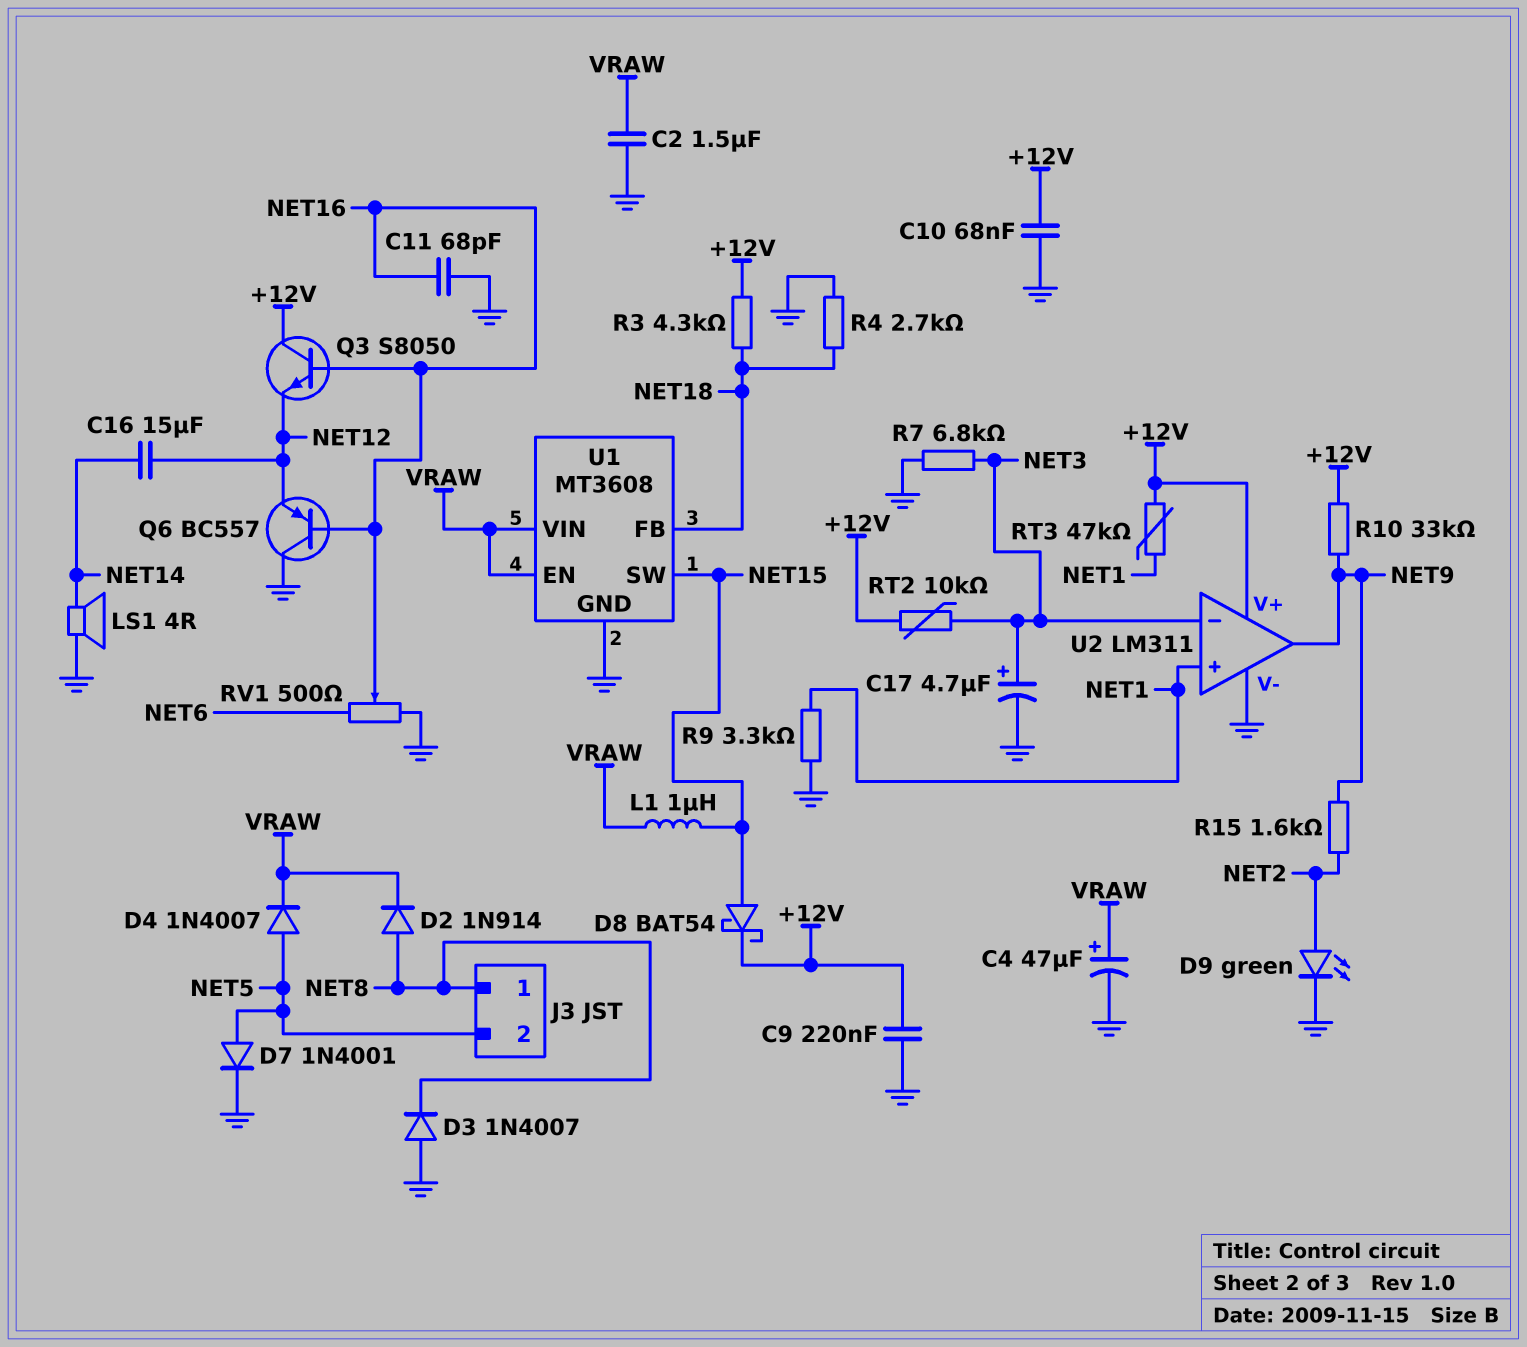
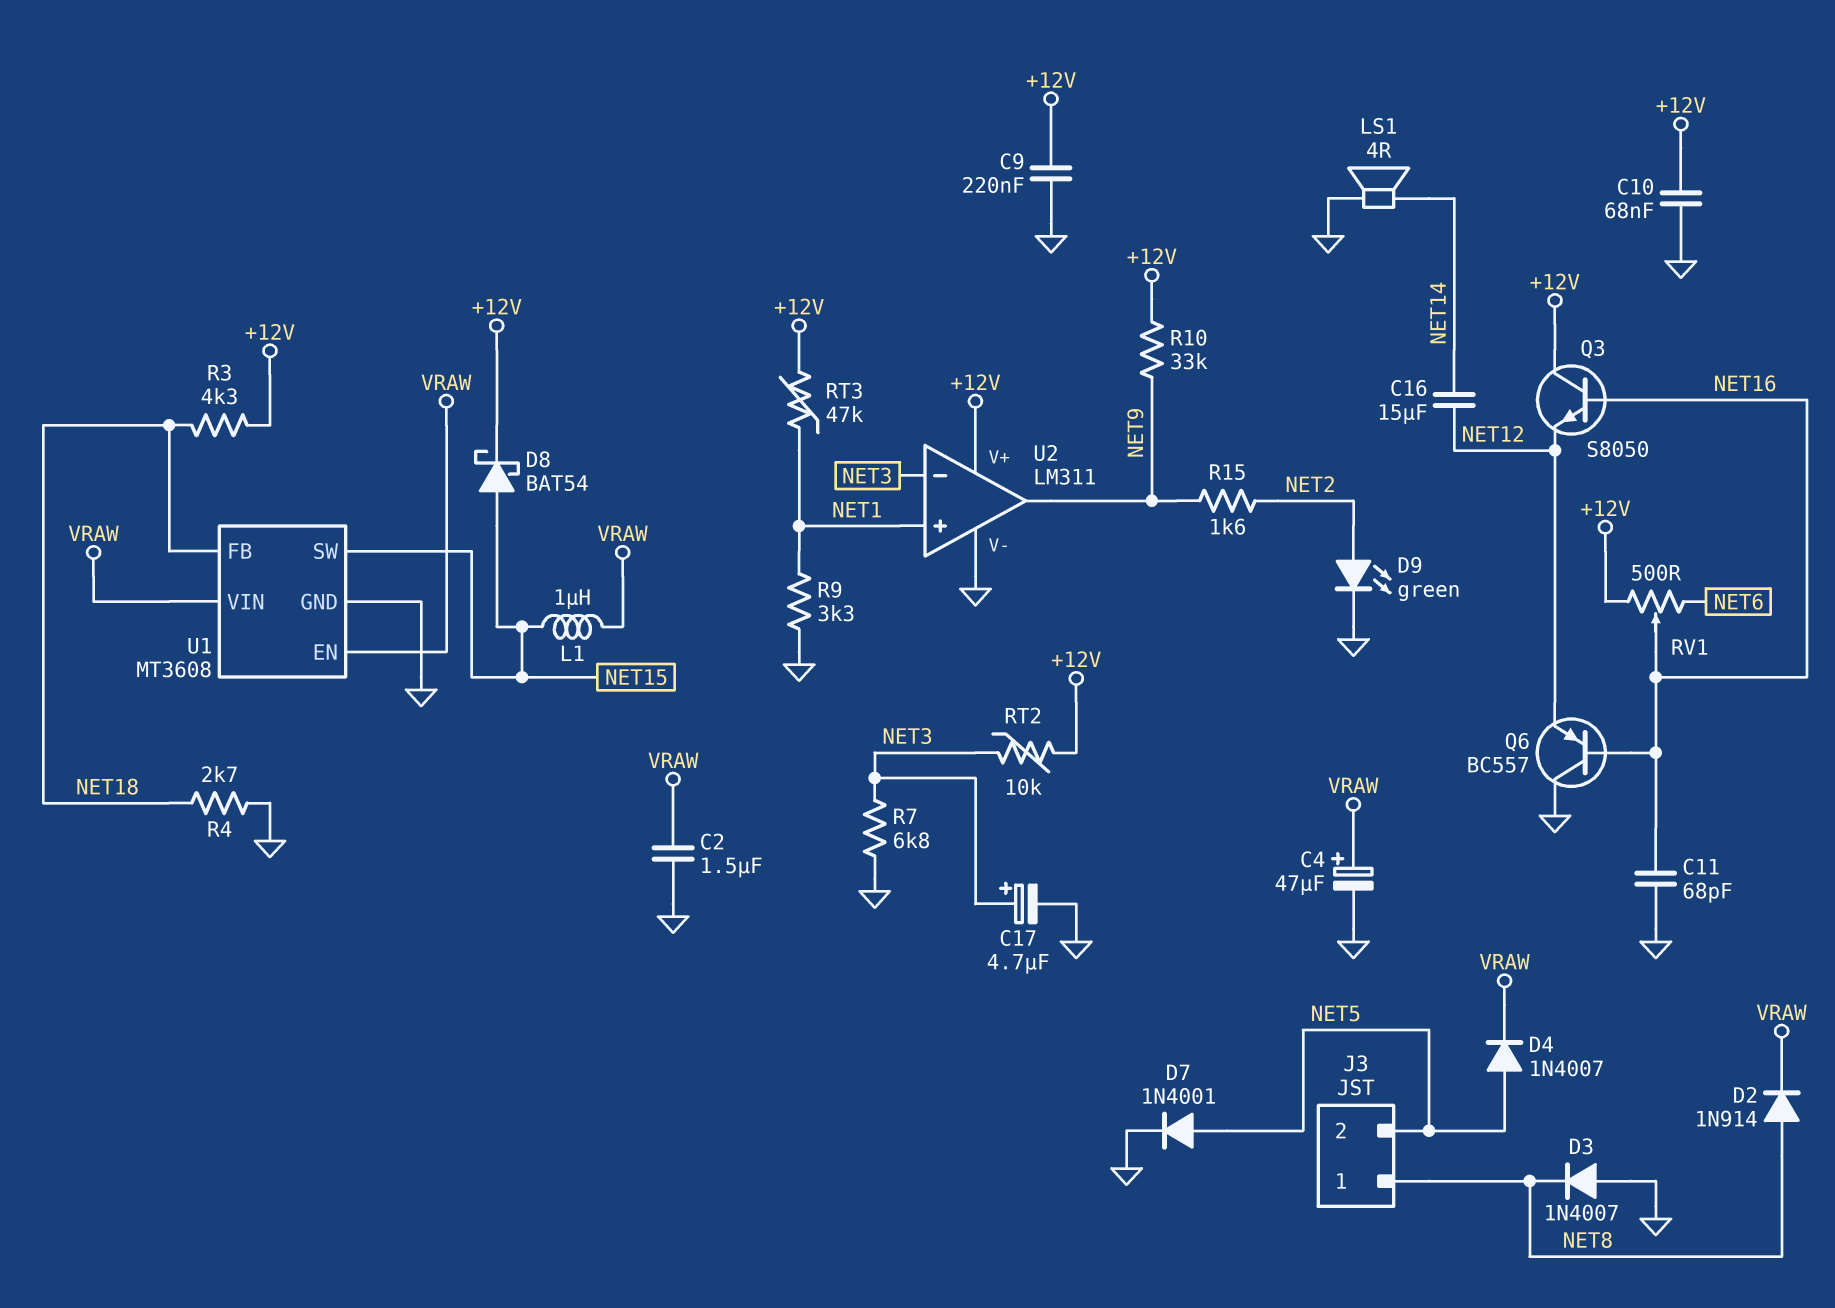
RV1: 500 (GND, NET6, wiper NET16) -> 500 (+12V, NET6, wiper NET16)

